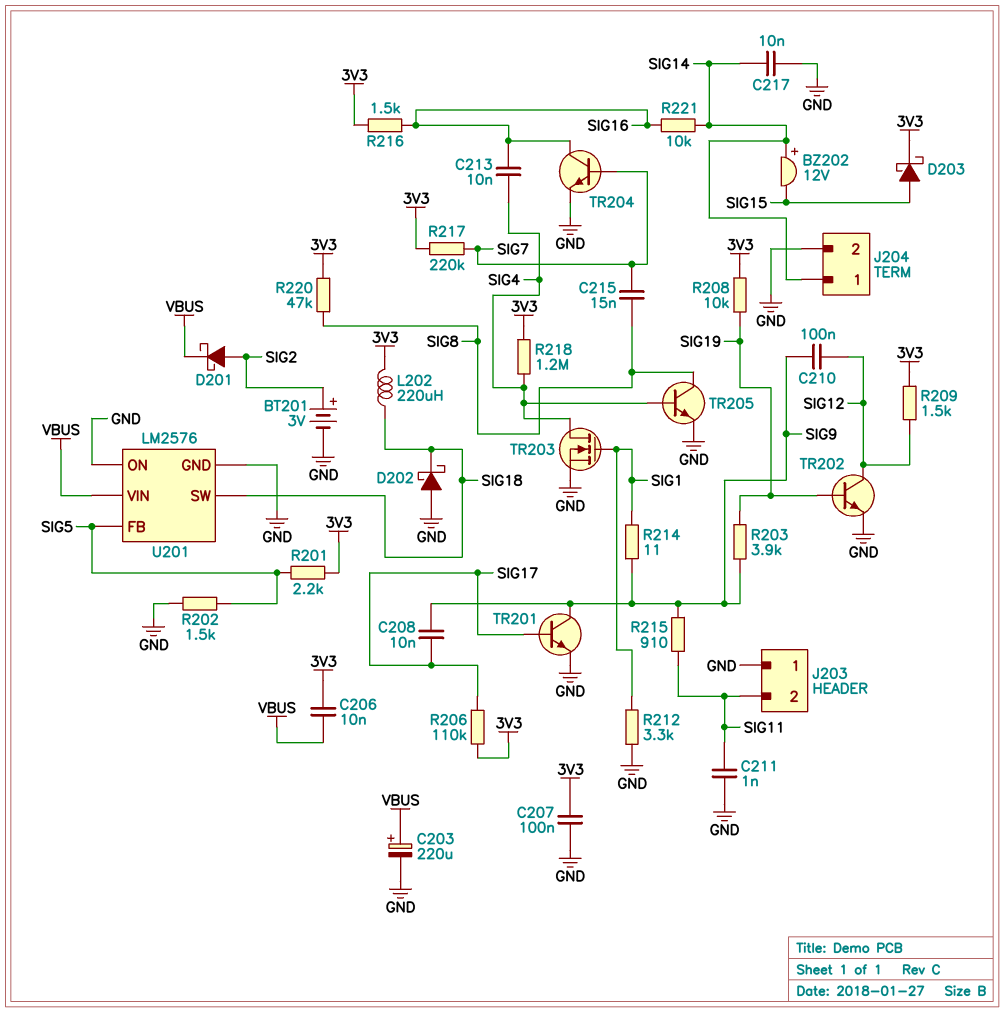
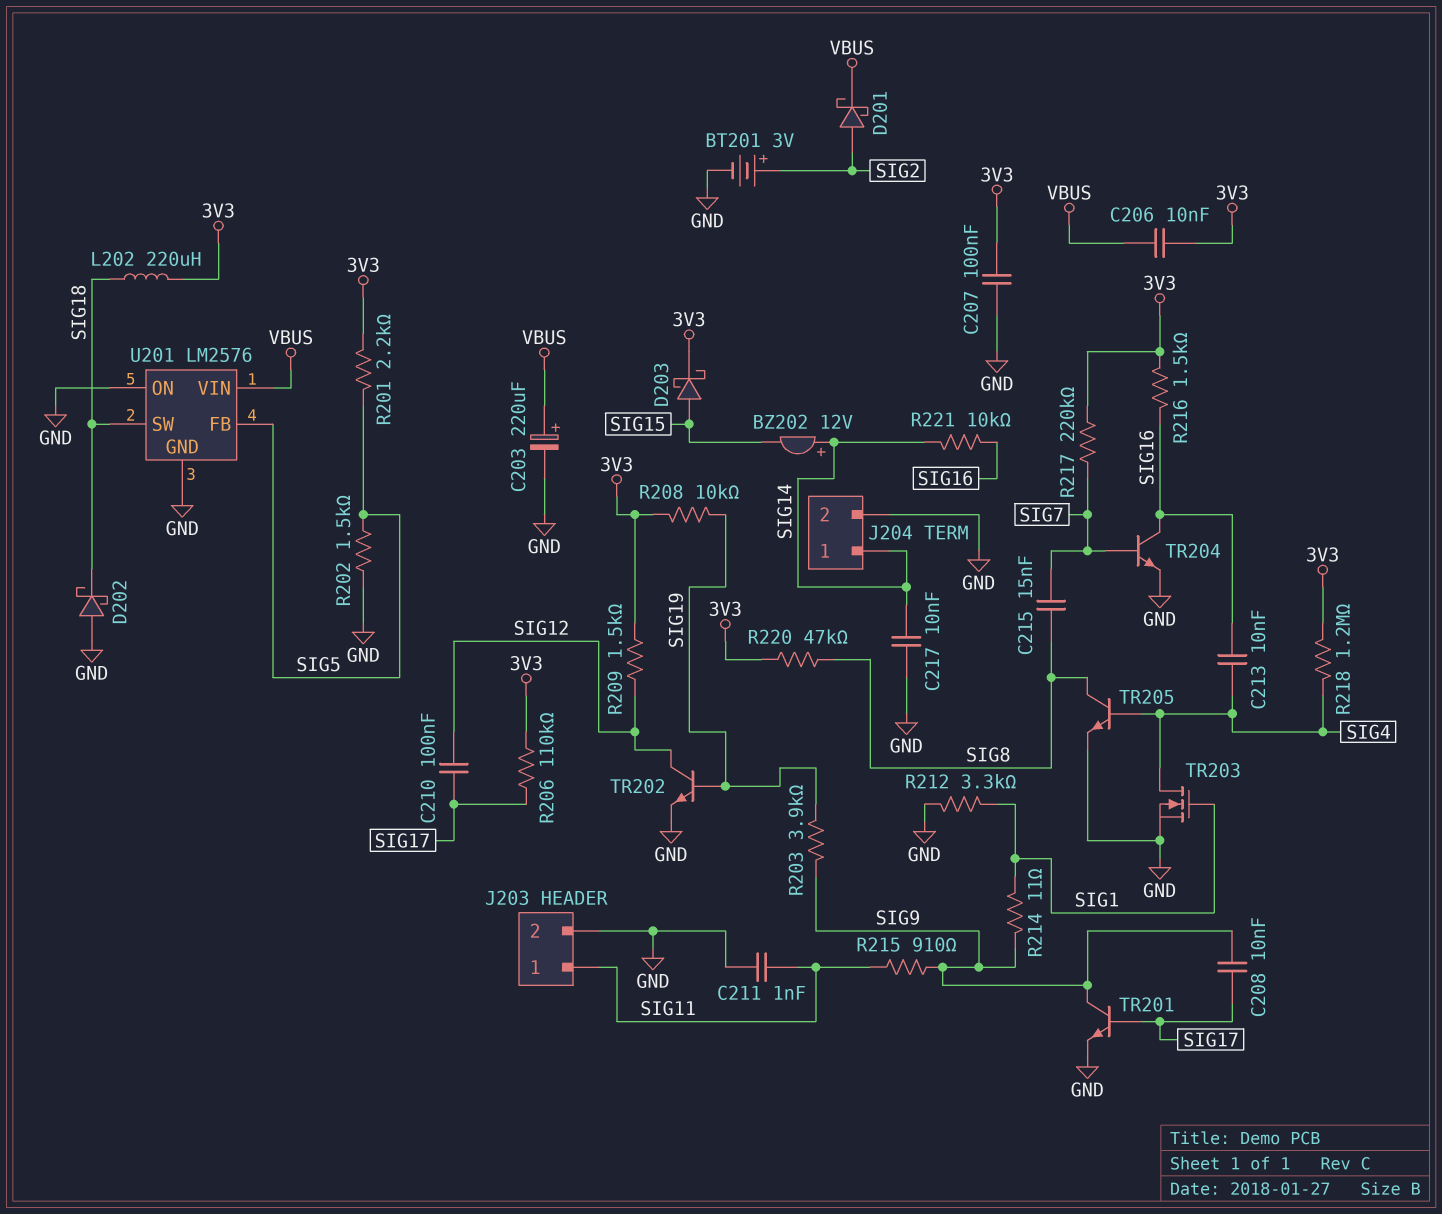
C210: 100nF (SIG9, SIG12) -> 100nF (SIG12, SIG17)
J203 pin 1: GND -> SIG11
J203 pin 2: SIG11 -> GND

